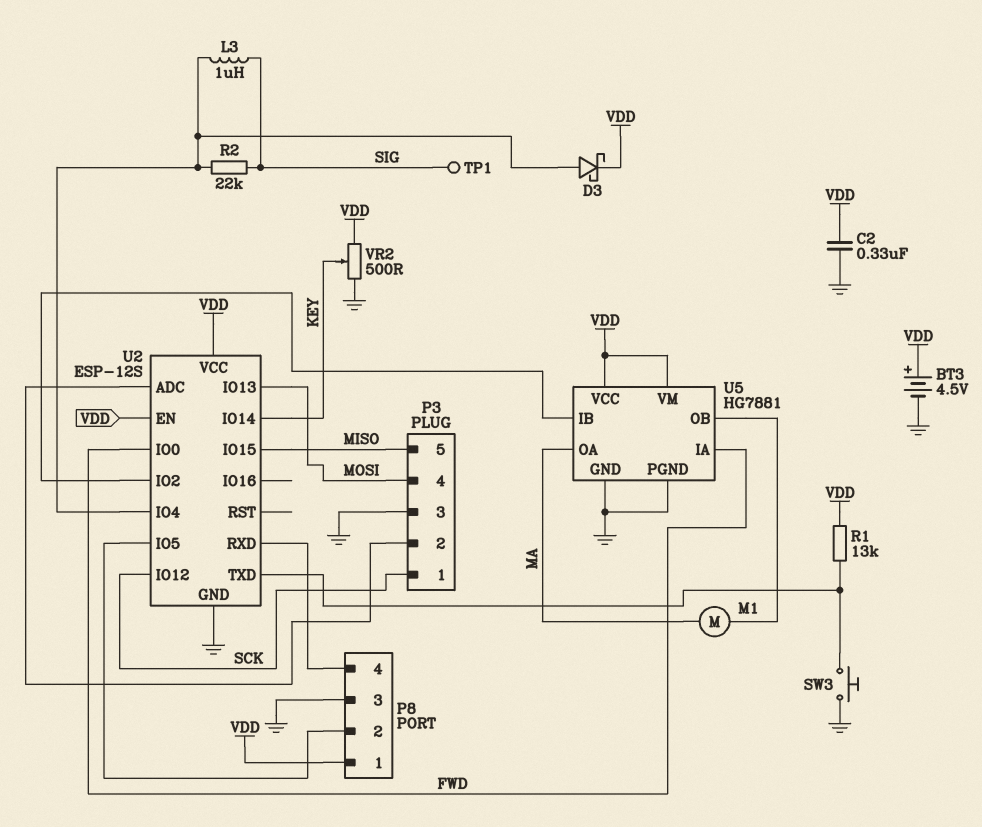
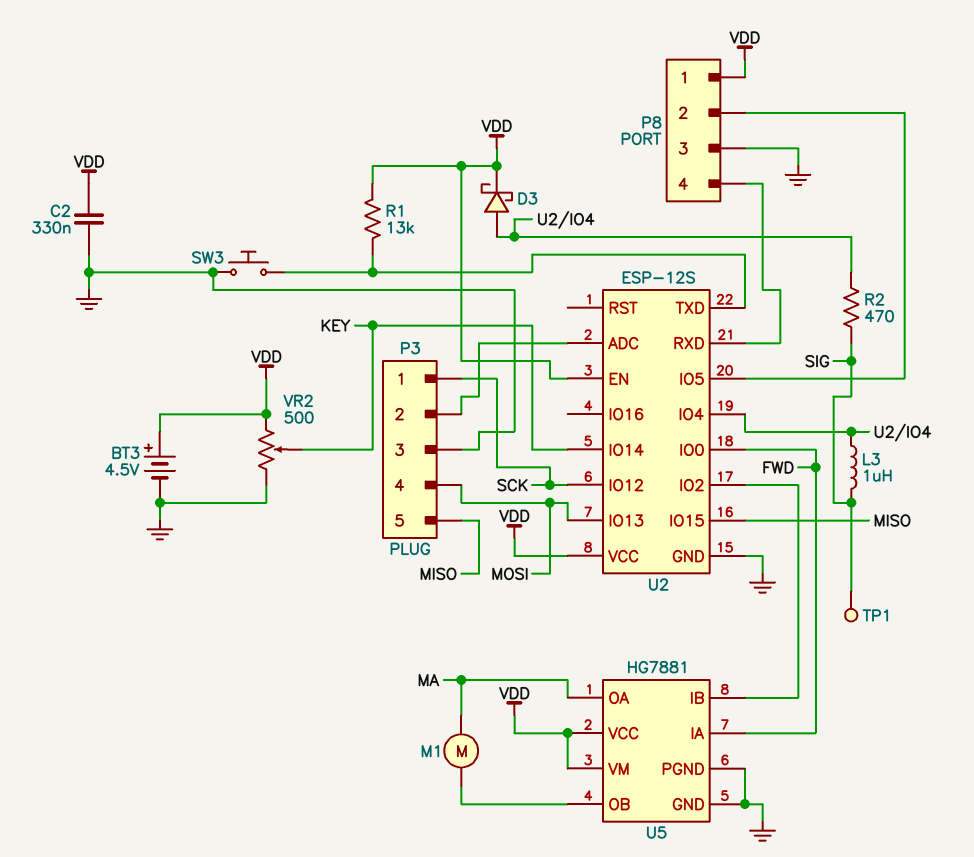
R2: 22k (SIG, U2/IO4) -> 470 (SIG, U2/IO4)

